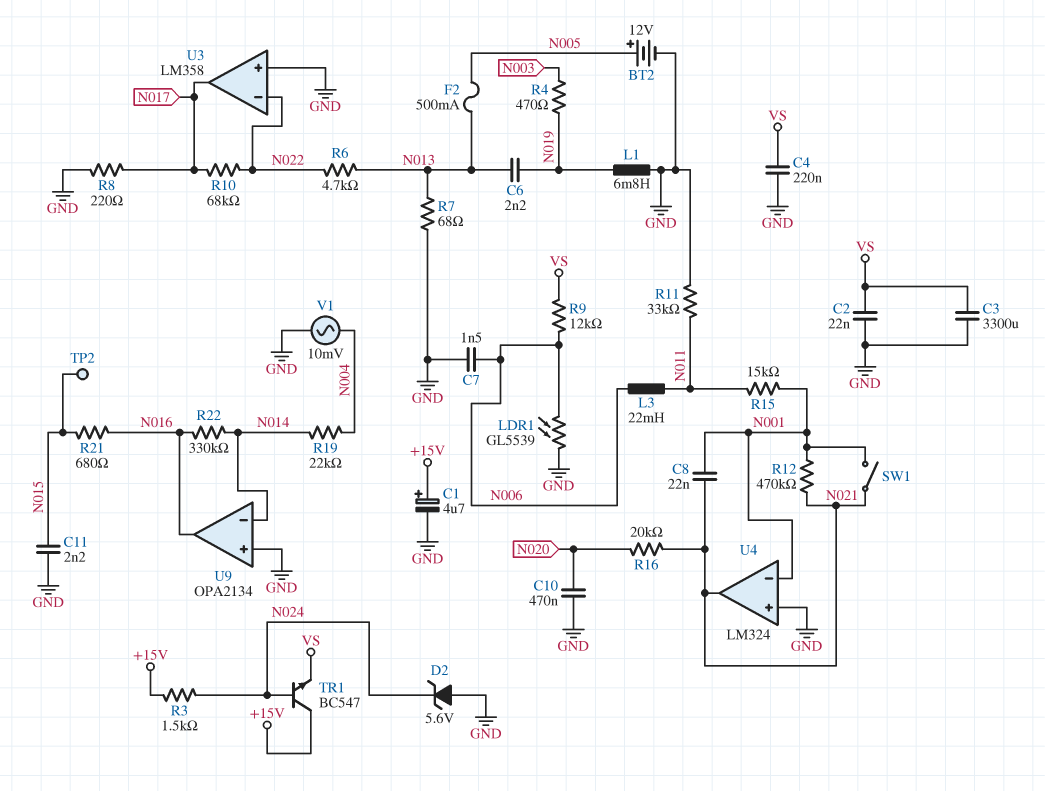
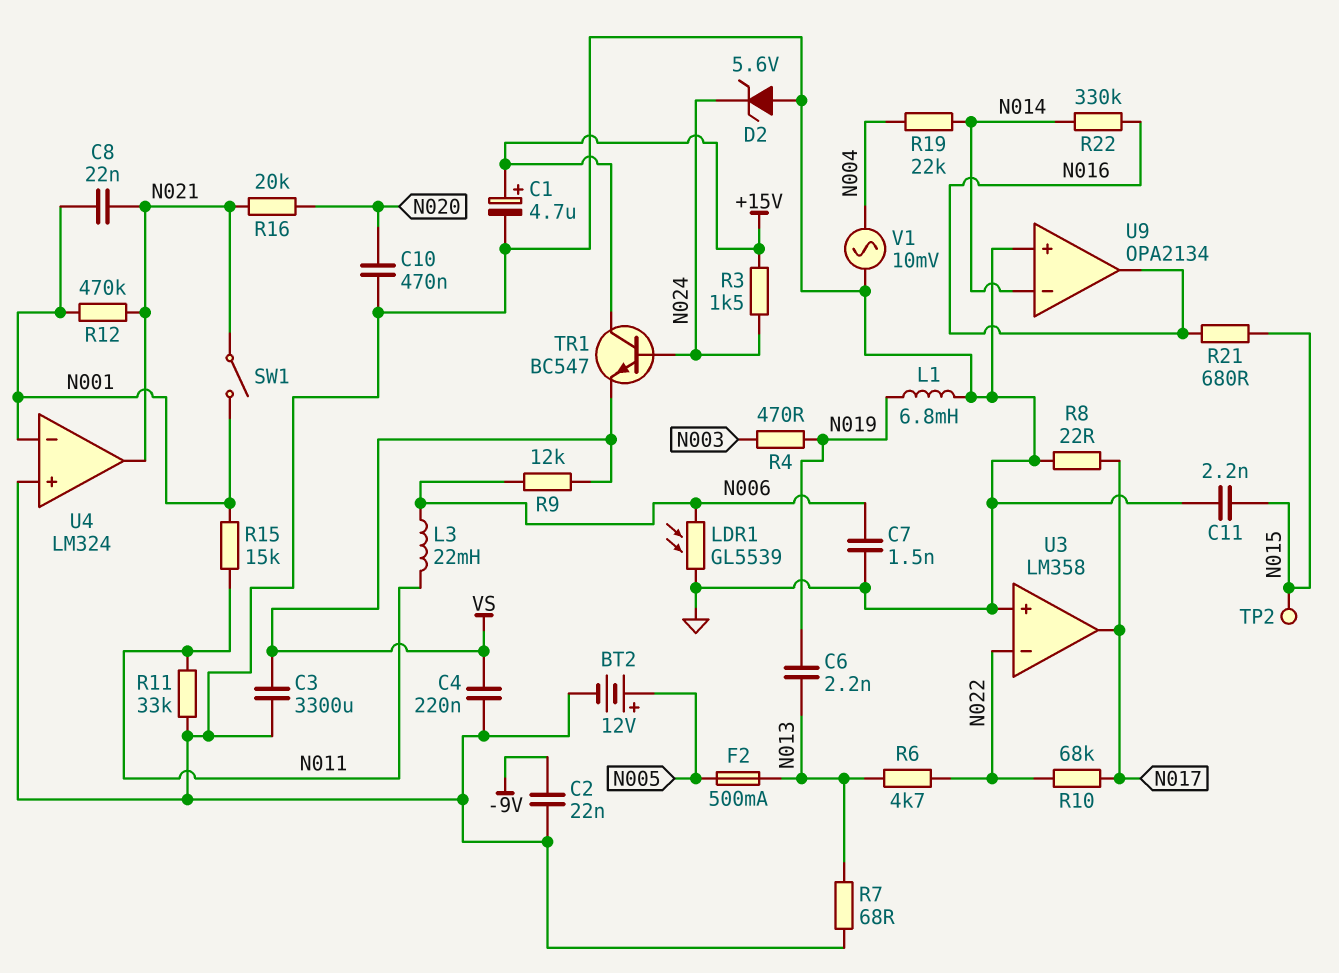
C2: 22nF (GND, VS) -> 22nF (-9V, GND)
R8: 220 (GND, N017) -> 22 (GND, N017)

